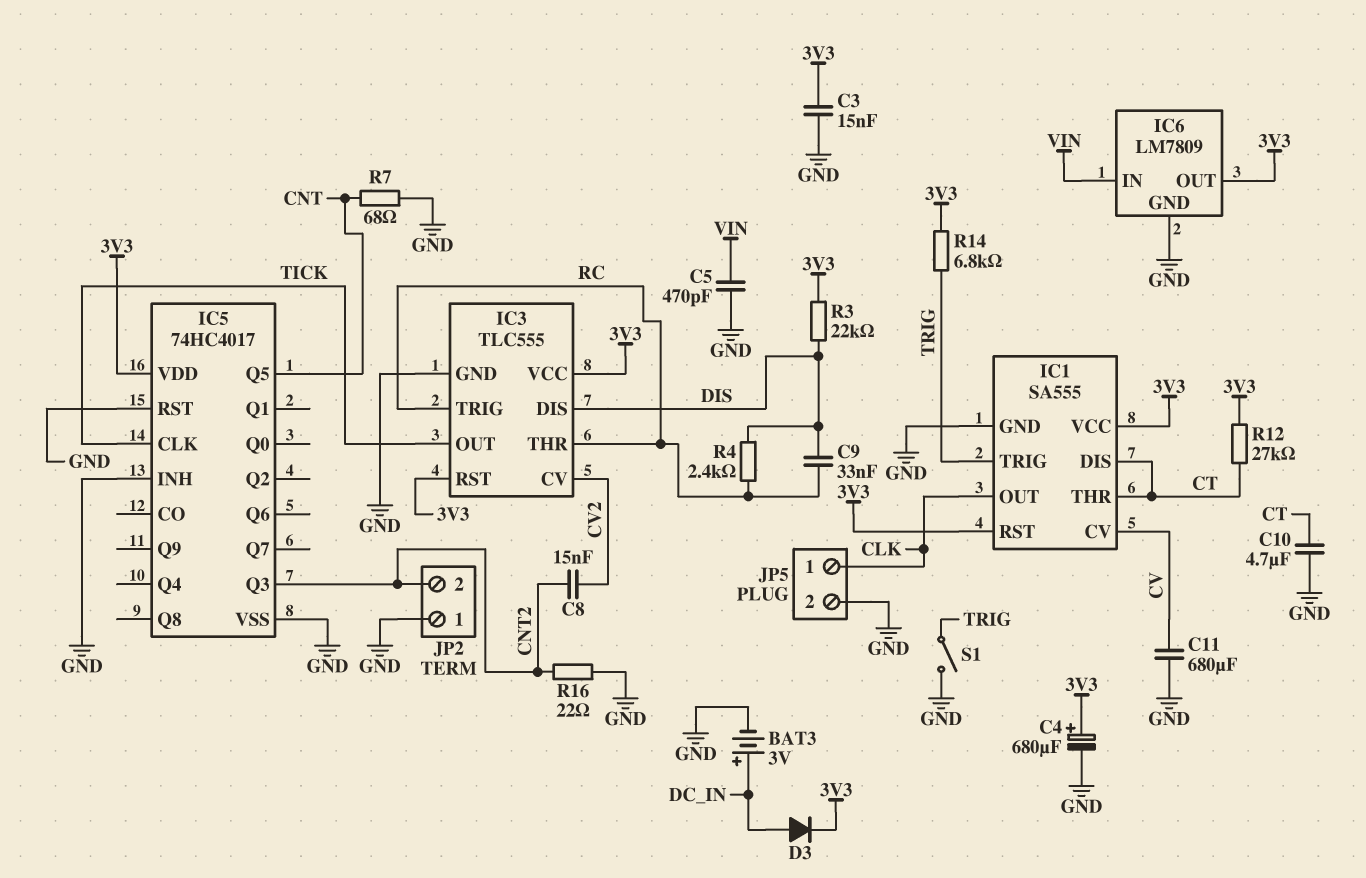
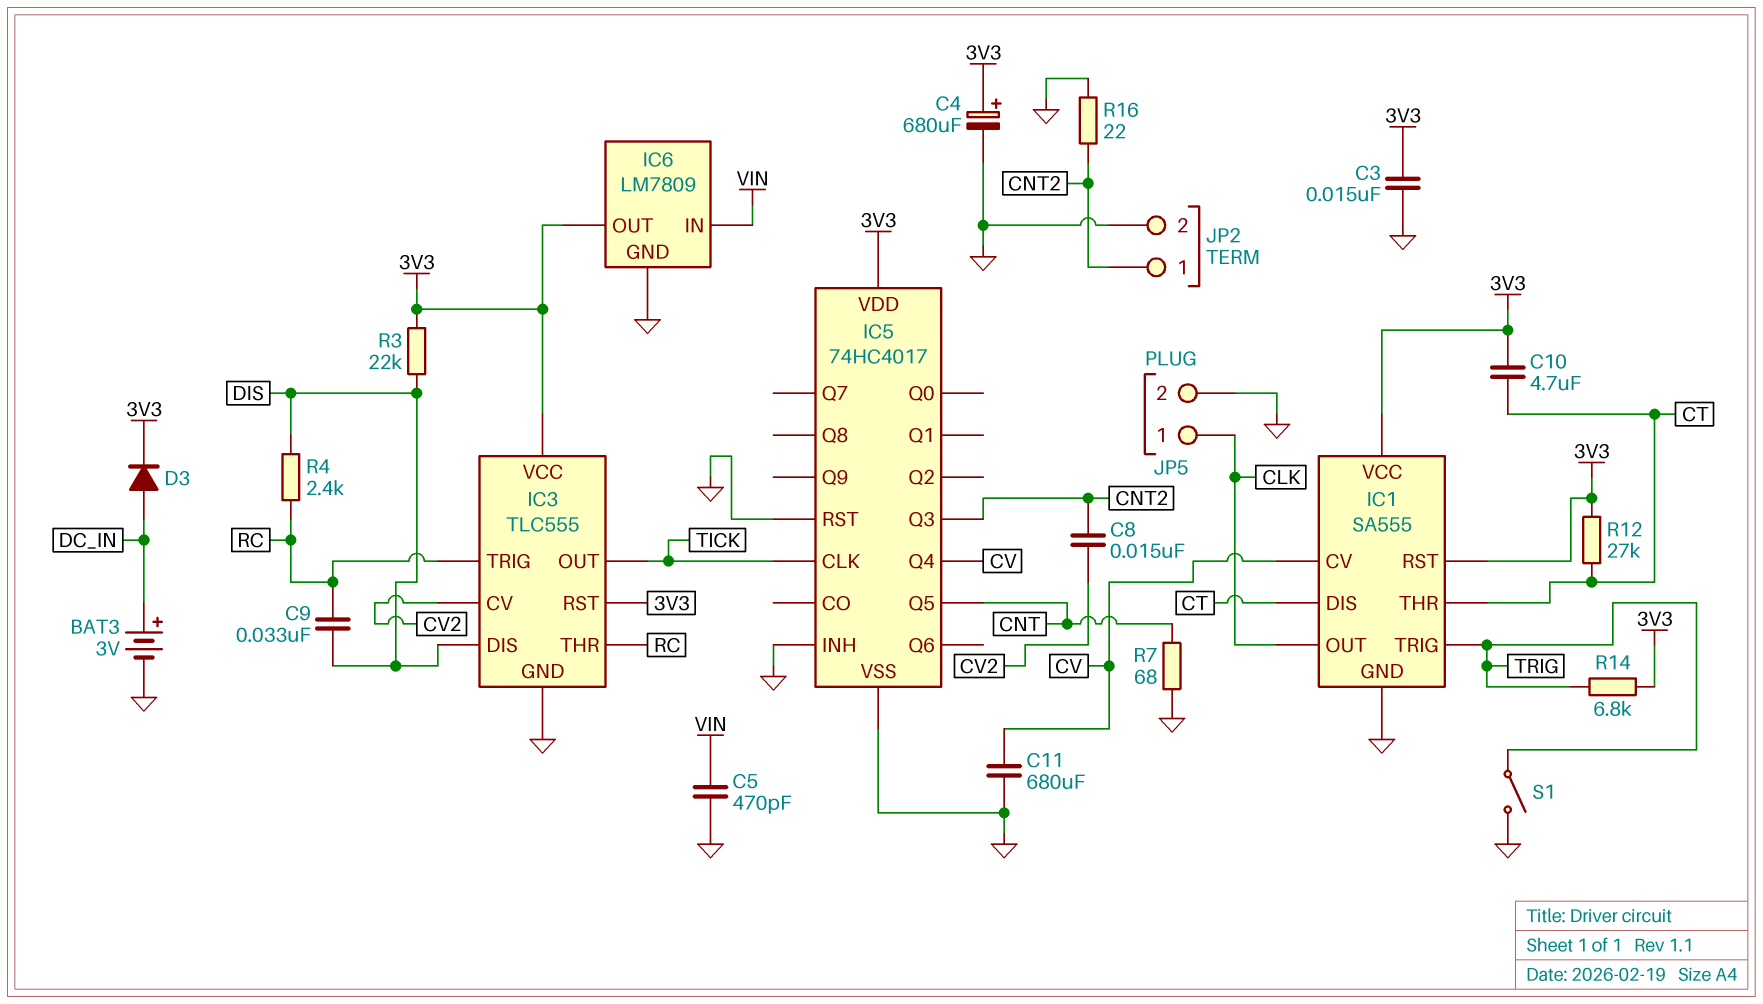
C10: 4.7uF (CT, GND) -> 4.7uF (3V3, CT)
IC5 pin Q4: none -> CV
JP2 pin 1: GND -> CNT2
JP2 pin 2: CNT2 -> GND

